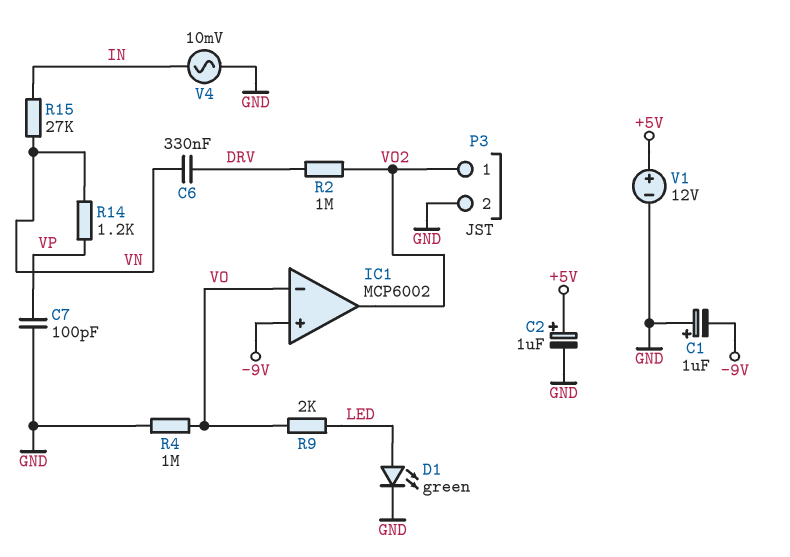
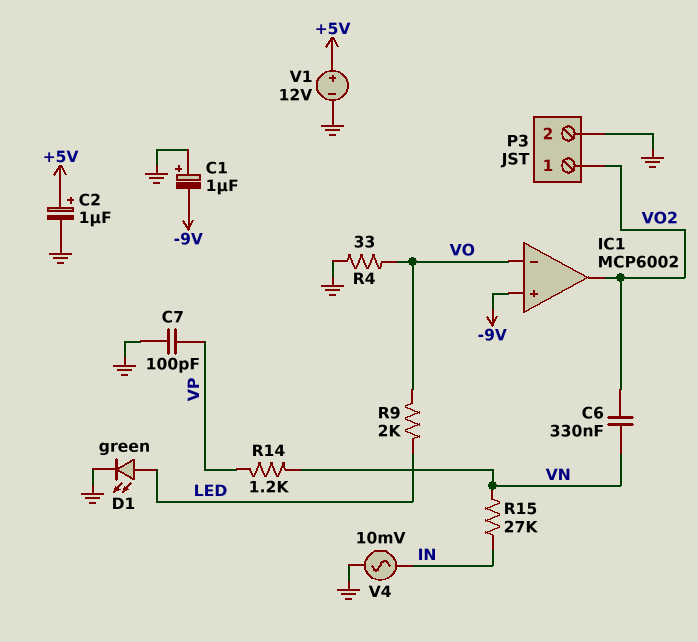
C6: 330nF (DRV, VN) -> 330nF (VN, VO2)
R2: 1M (DRV, VO2) -> none
R4: 1M (GND, VO) -> 33 (GND, VO)

